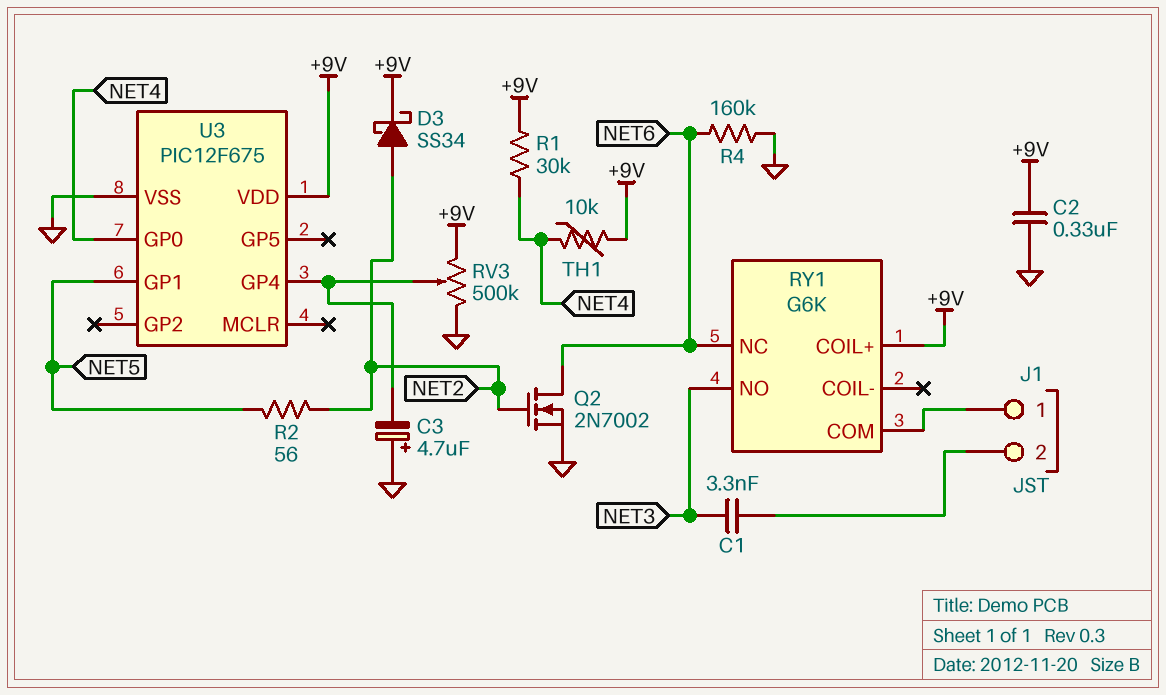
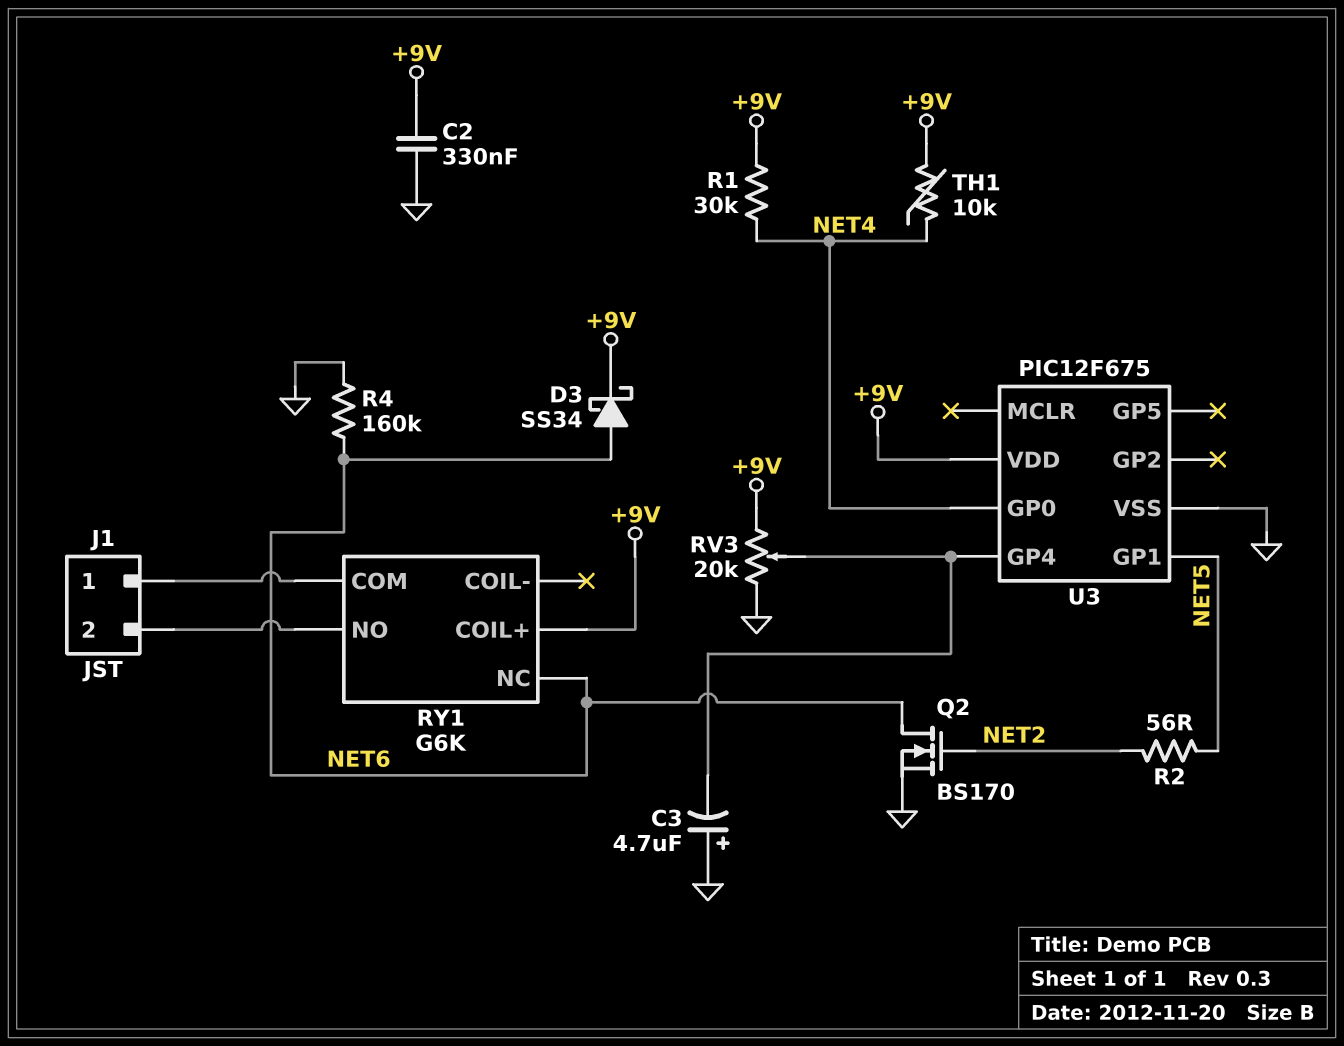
C1: 3.3nF (J1/2, NET3) -> none
D3: schottky SS34 (A NET2, K +9V) -> schottky SS34 (A NET6, K +9V)
Q2: NMOS 2N7002 (G NET2, D NET6, S GND) -> NMOS BS170 (G NET2, D NET6, S GND)
RV3: 500k (+9V, GND, wiper U3/GP4) -> 20k (+9V, GND, wiper U3/GP4)
RY1 pin NO: NET3 -> J1/2

